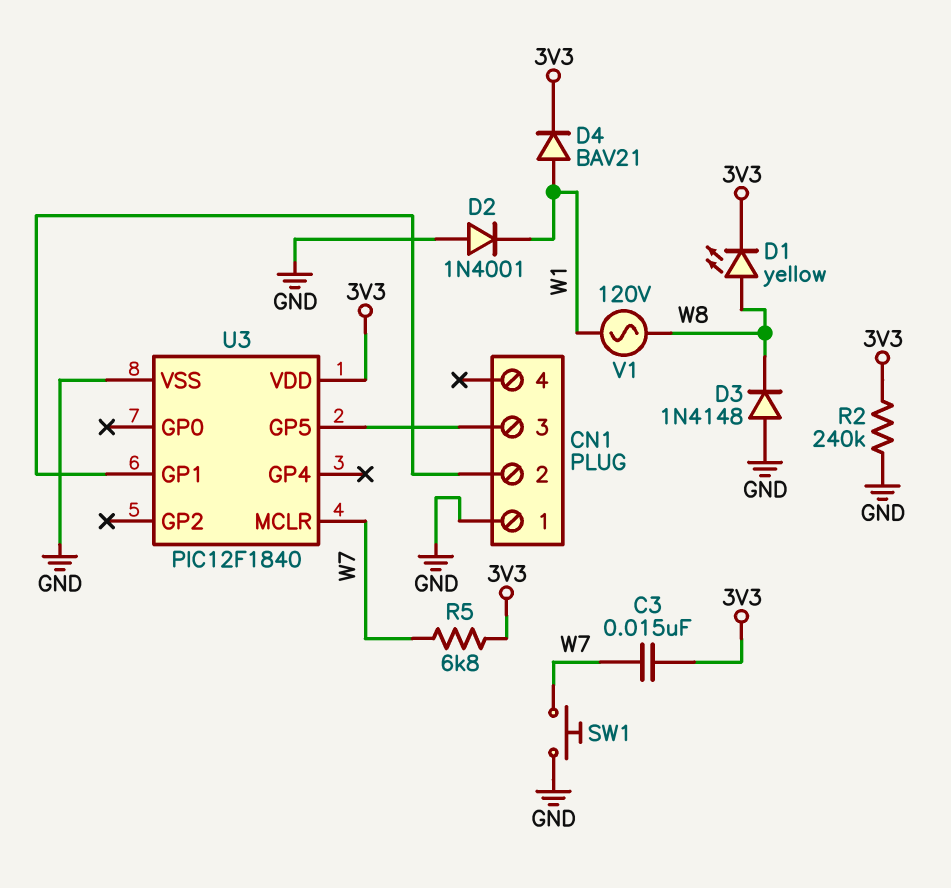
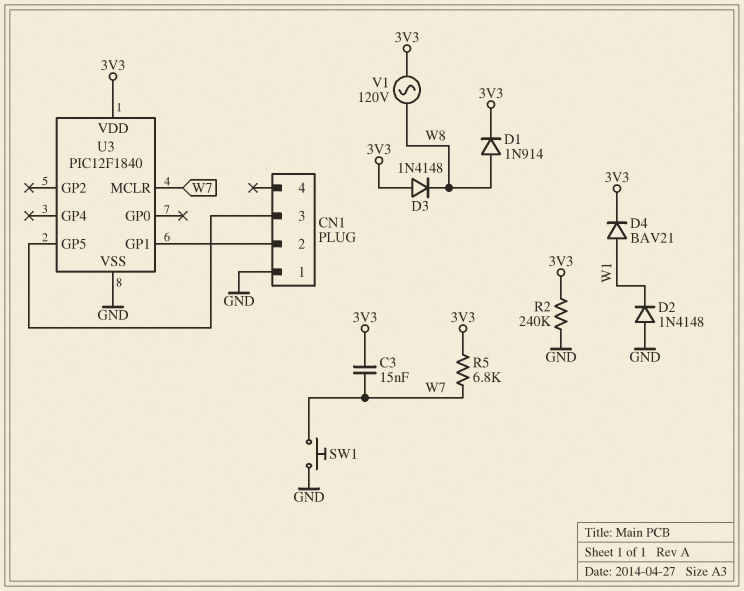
D1: LED yellow (A W8, K 3V3) -> diode 1N914 (A W8, K 3V3)
D2: diode 1N4001 (A GND, K W1) -> diode 1N4148 (A GND, K W1)
D3: diode 1N4148 (A GND, K W8) -> diode 1N4148 (A 3V3, K W8)
V1: AC 120V (W1, W8) -> AC 120V (3V3, W8)

